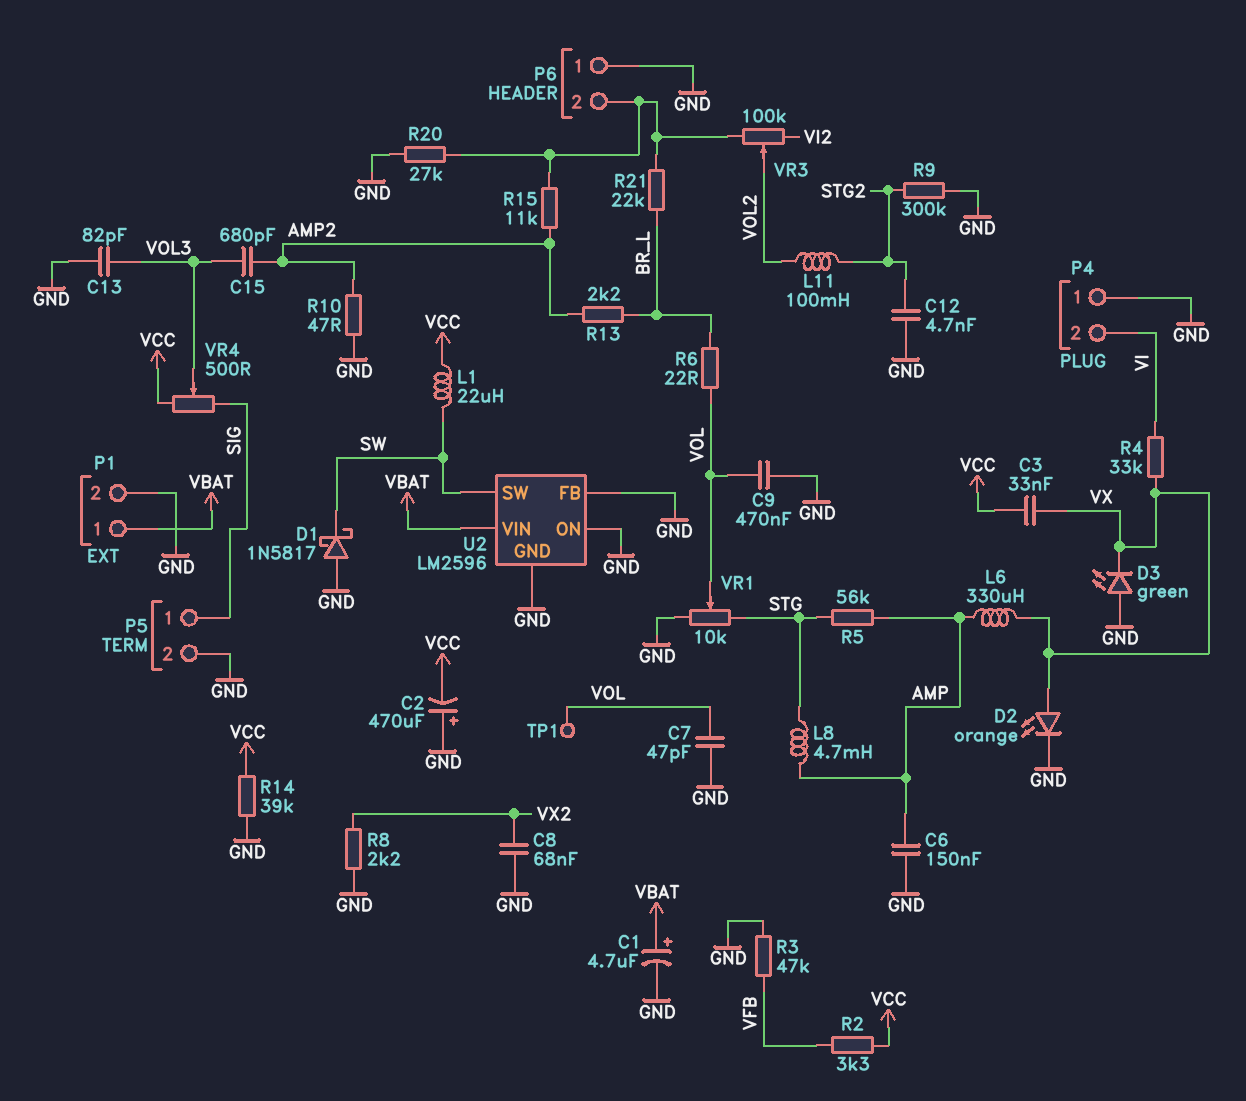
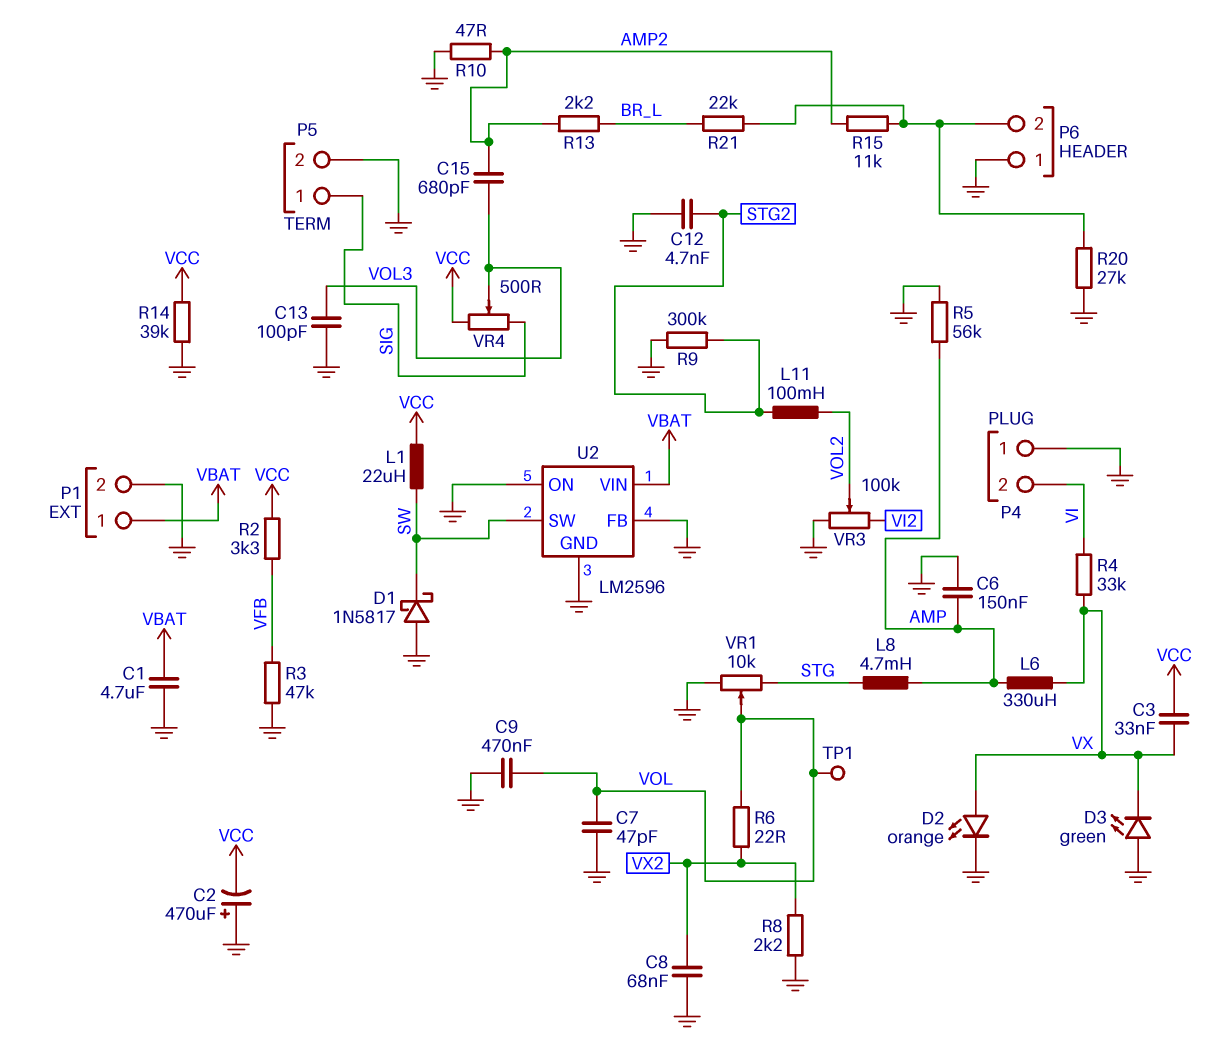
C1: 4.7uF (plus VBAT, minus GND) -> 4.7uF (GND, VBAT)
C13: 82pF (GND, VOL3) -> 100pF (GND, VOL3)
R5: 56k (AMP, STG) -> 56k (AMP, GND)
R6: 22 (BR_L, VOL) -> 22 (VOL, VX2)
VR3: 100k (P6/2, VI2, wiper VOL2) -> 100k (GND, VI2, wiper VOL2)

